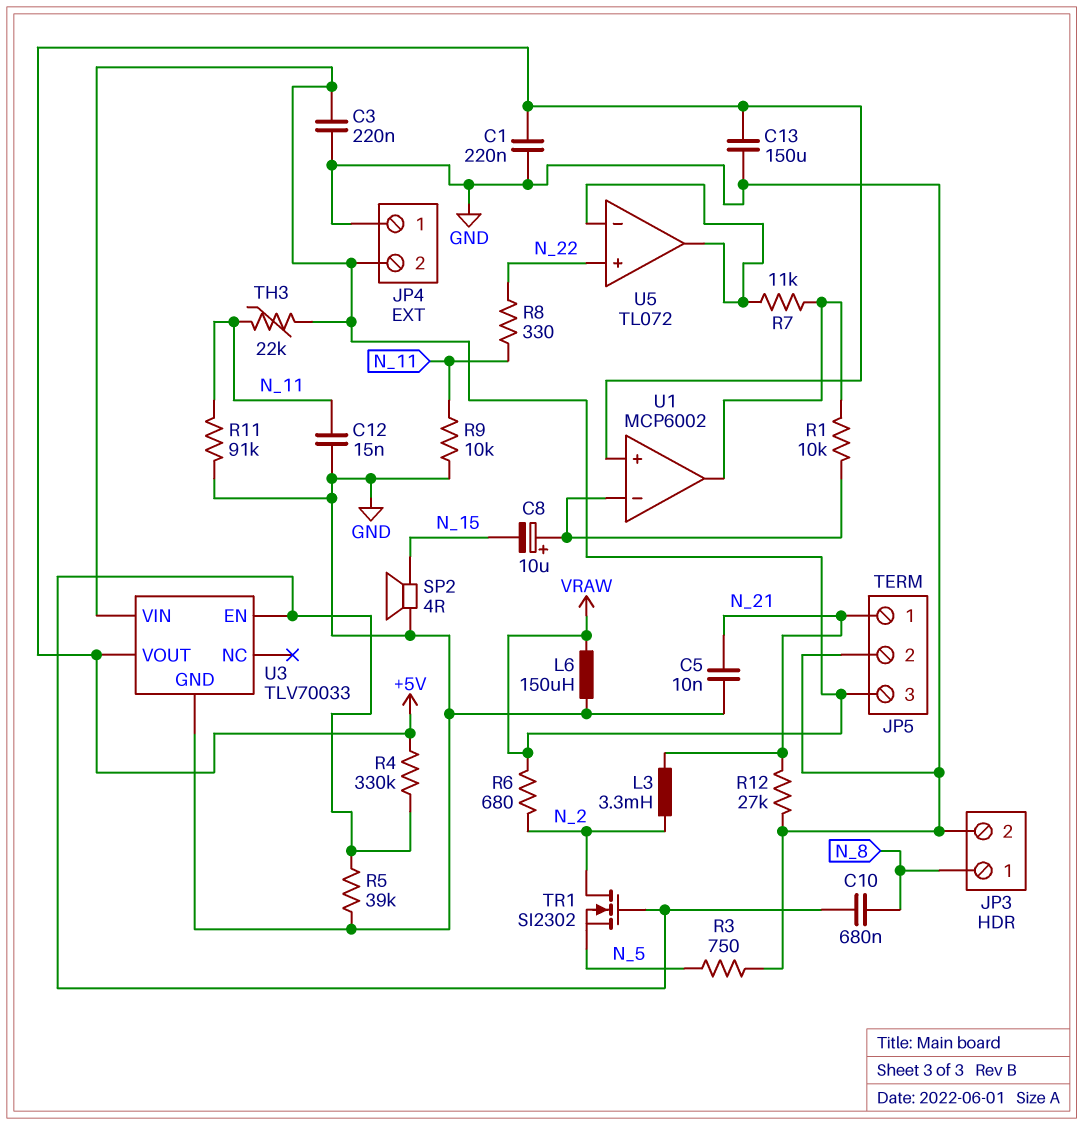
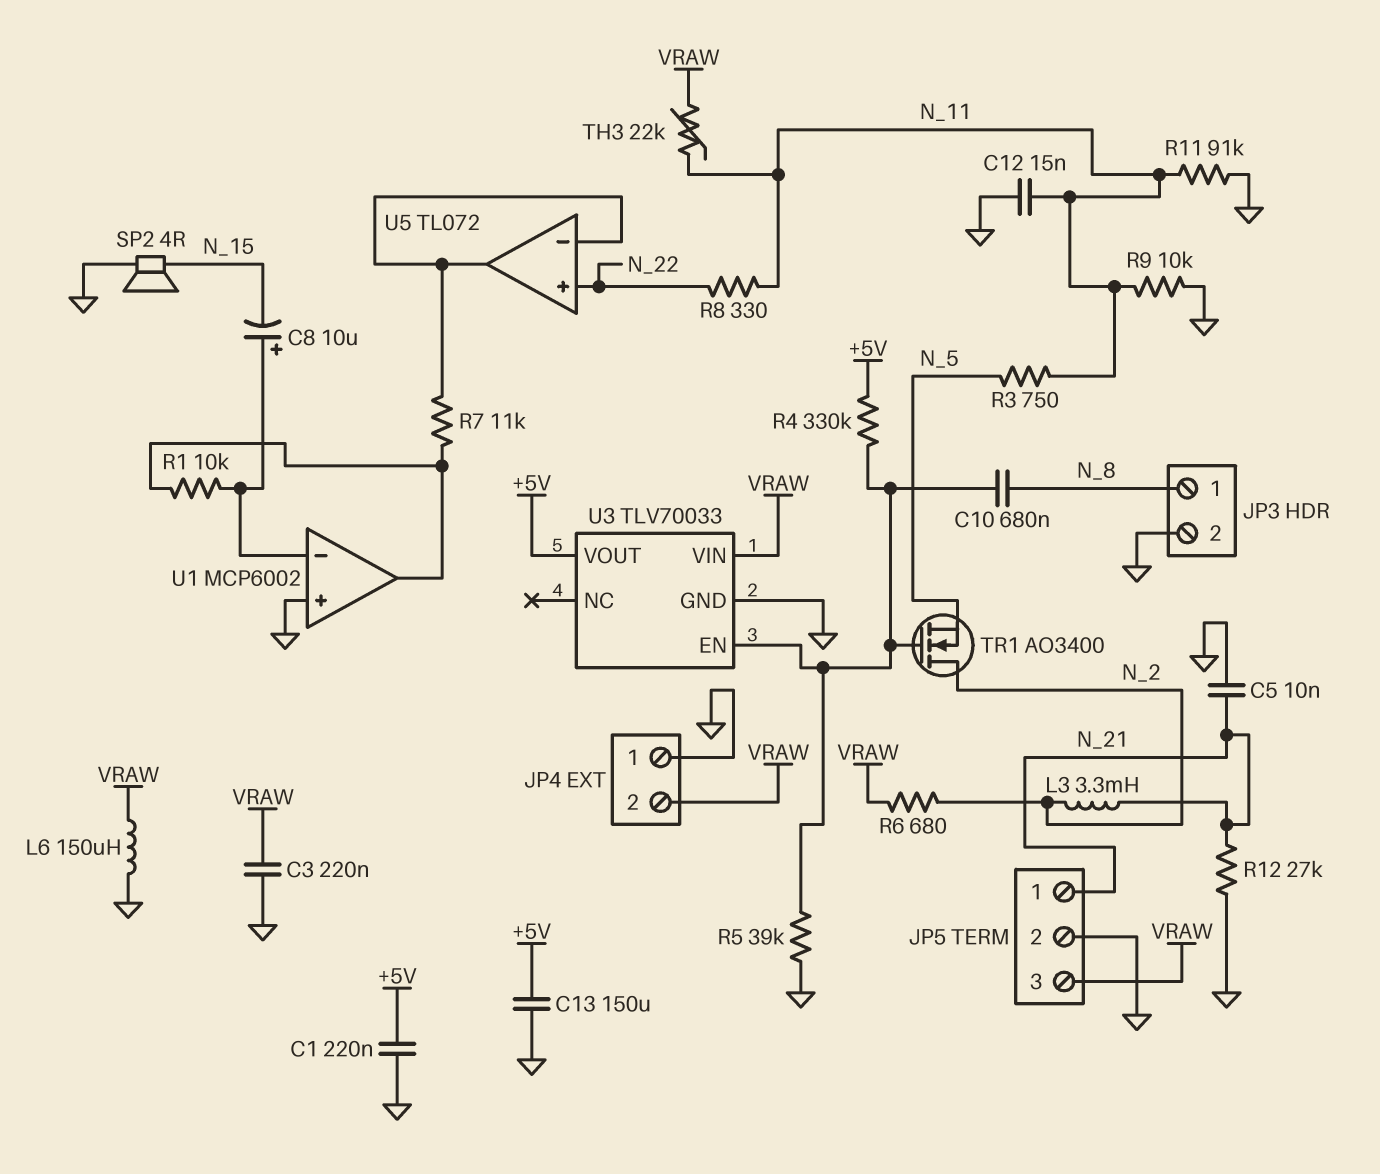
R3: 750 (GND, N_5) -> 750 (N_5, N_11)
TR1: NMOS SI2302 (G U3/EN, D N_2, S N_5) -> NMOS AO3400 (G U3/EN, D N_2, S N_5)
U1 pin in+: +5V -> GND

